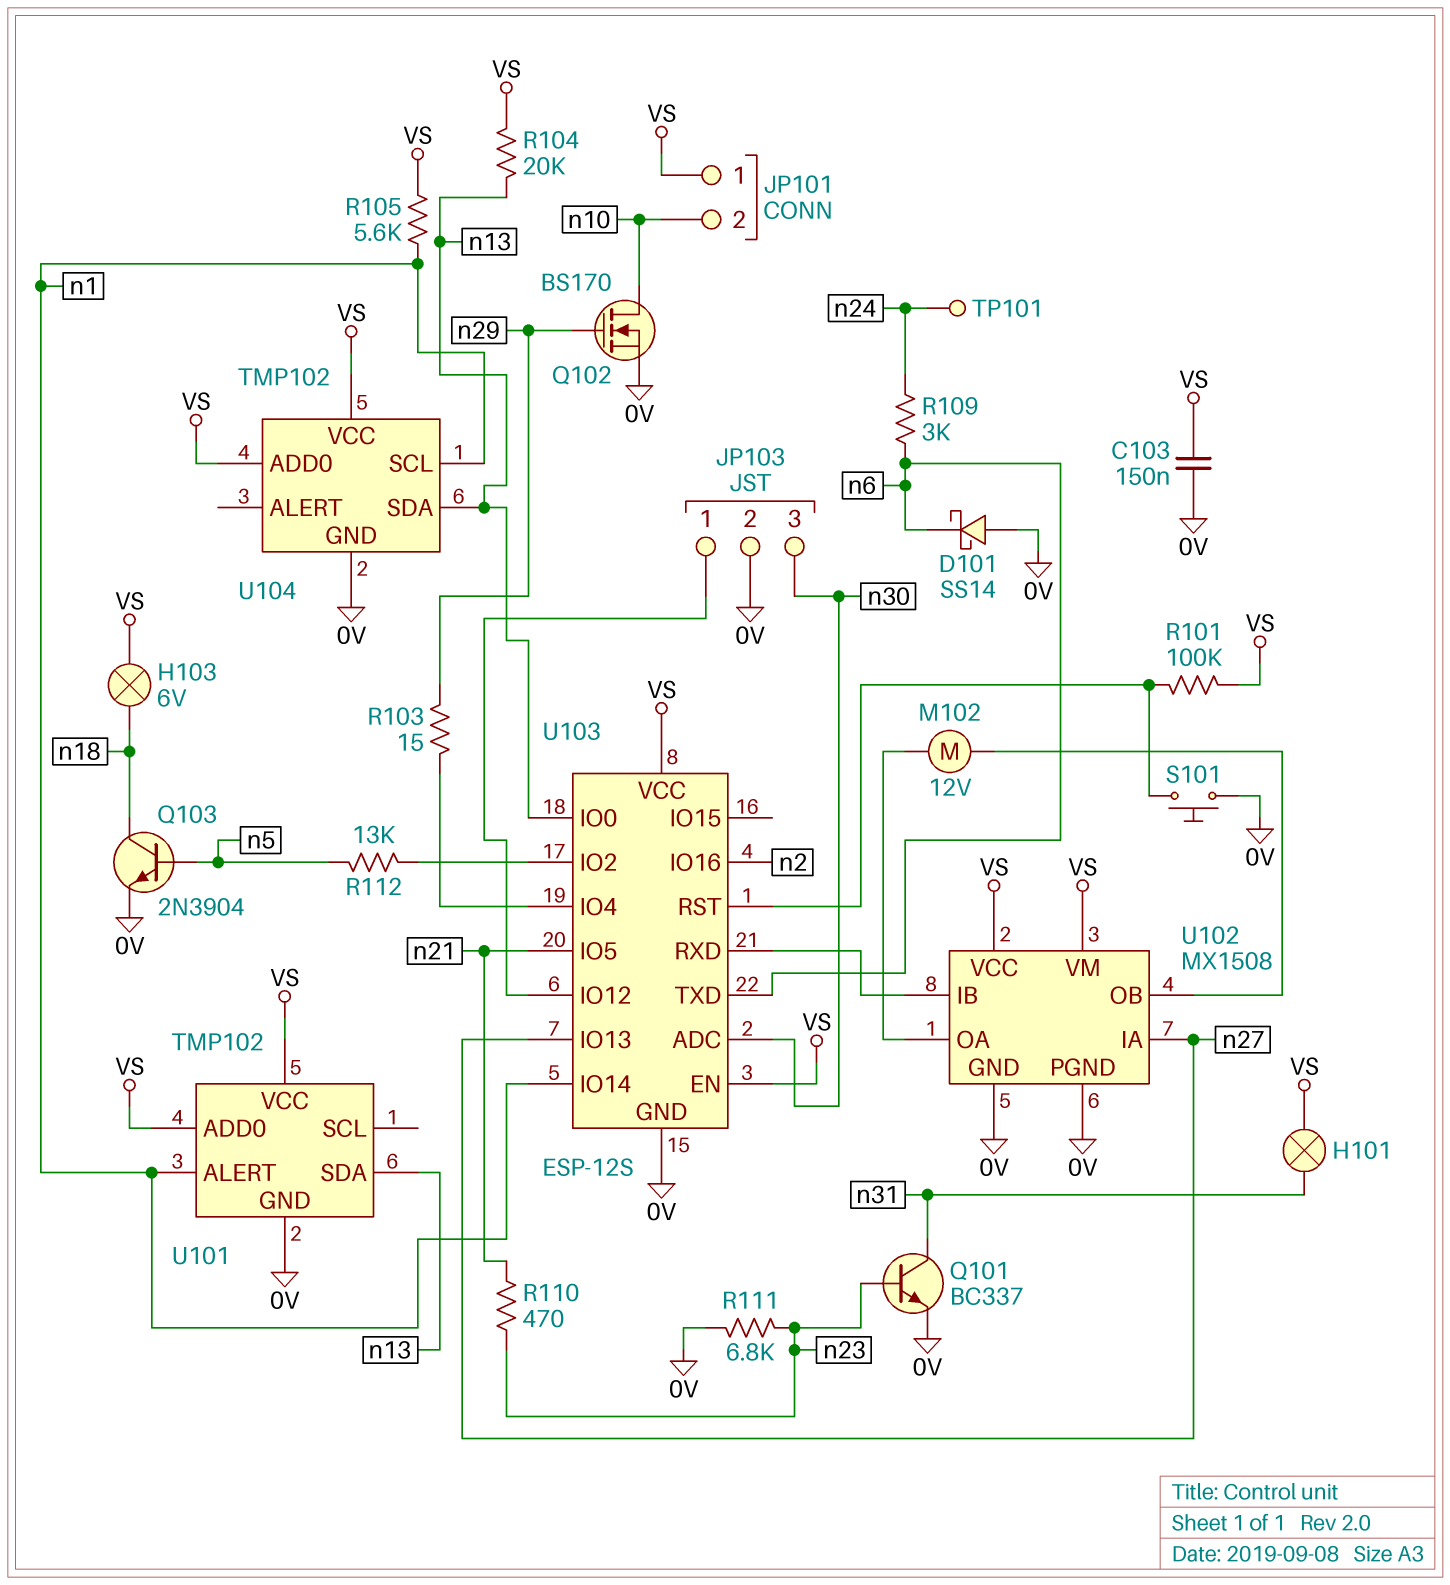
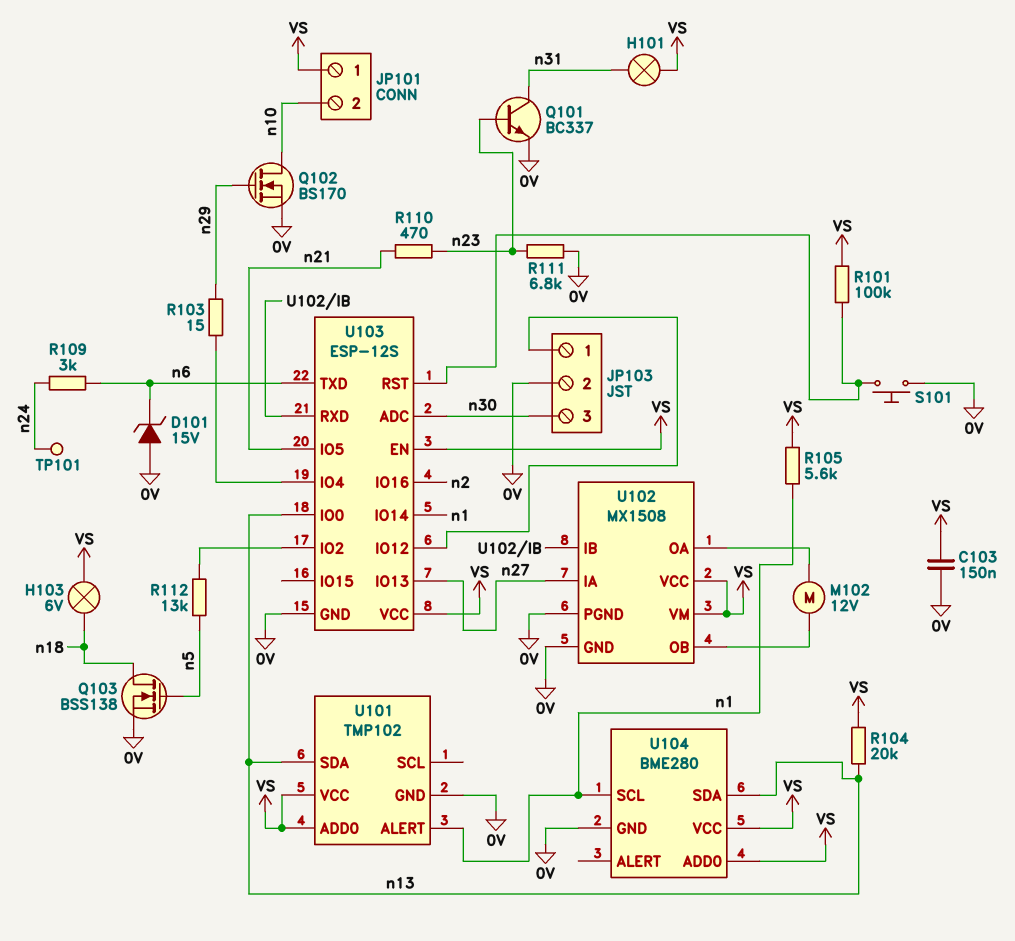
D101: schottky SS14 (A 0V, K n6) -> zener 15V (A 0V, K n6)
Q103: NPN 2N3904 (B n5, C n18, E 0V) -> NMOS BSS138 (G n5, D n18, S 0V)
U104: TMP102 -> BME280

